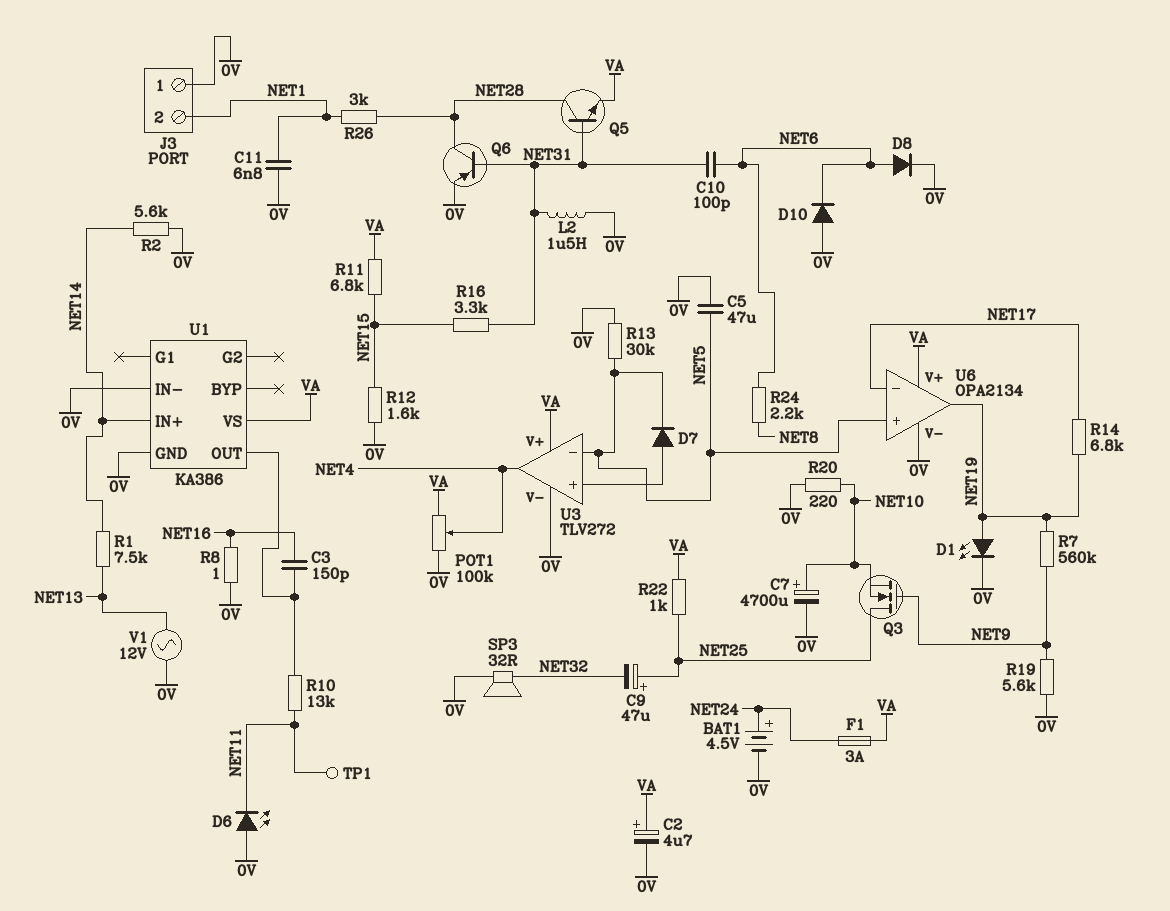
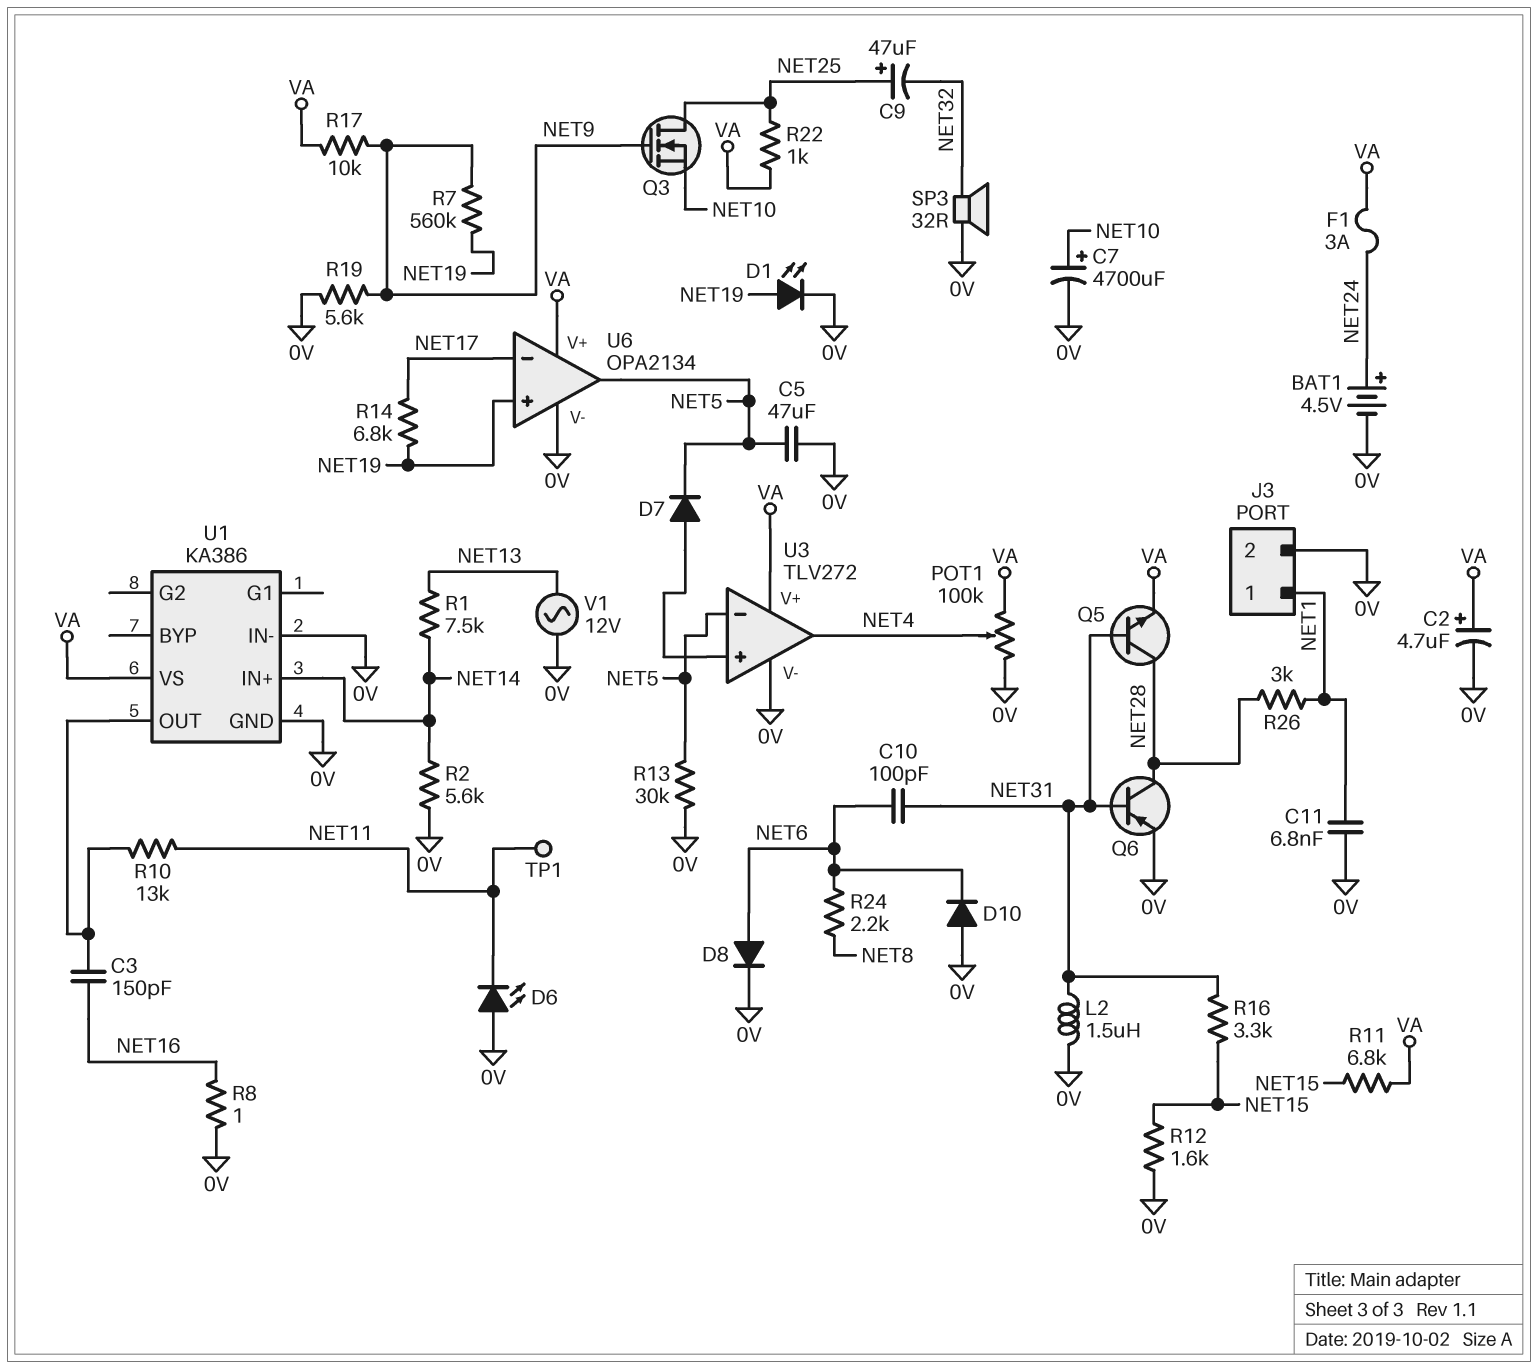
J3 pin 1: 0V -> NET1
J3 pin 2: NET1 -> 0V
R17: none -> 10k (NET9, VA)
R20: 220 (0V, NET10) -> none
U6 pin in+: NET5 -> NET19
U6 pin out: NET19 -> NET5

